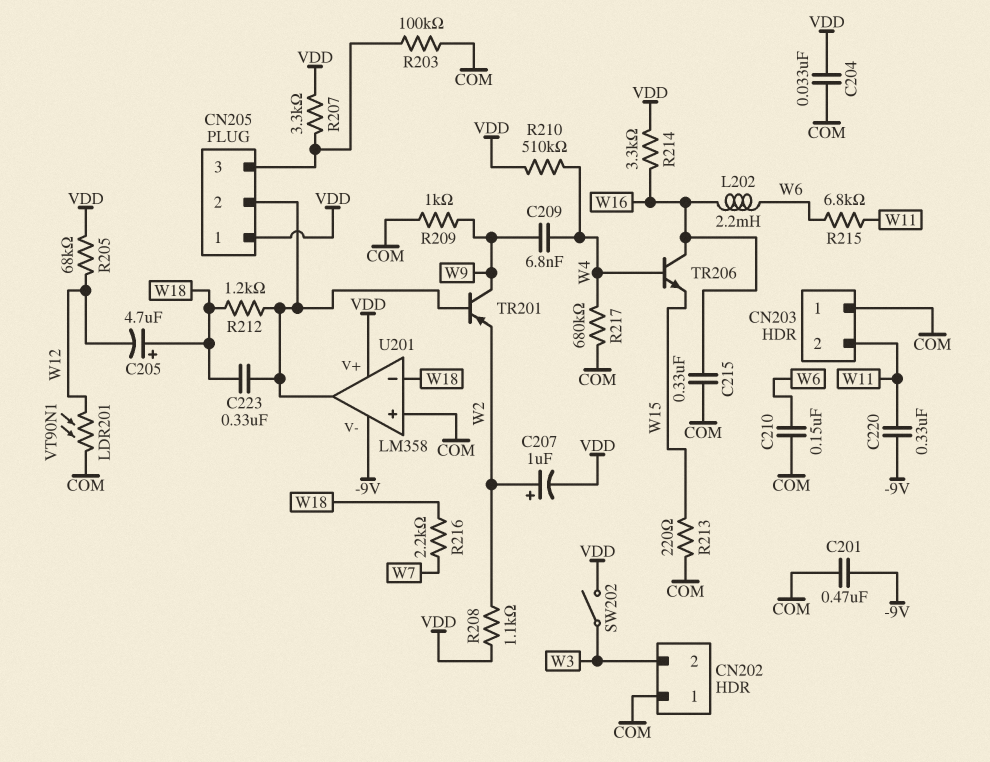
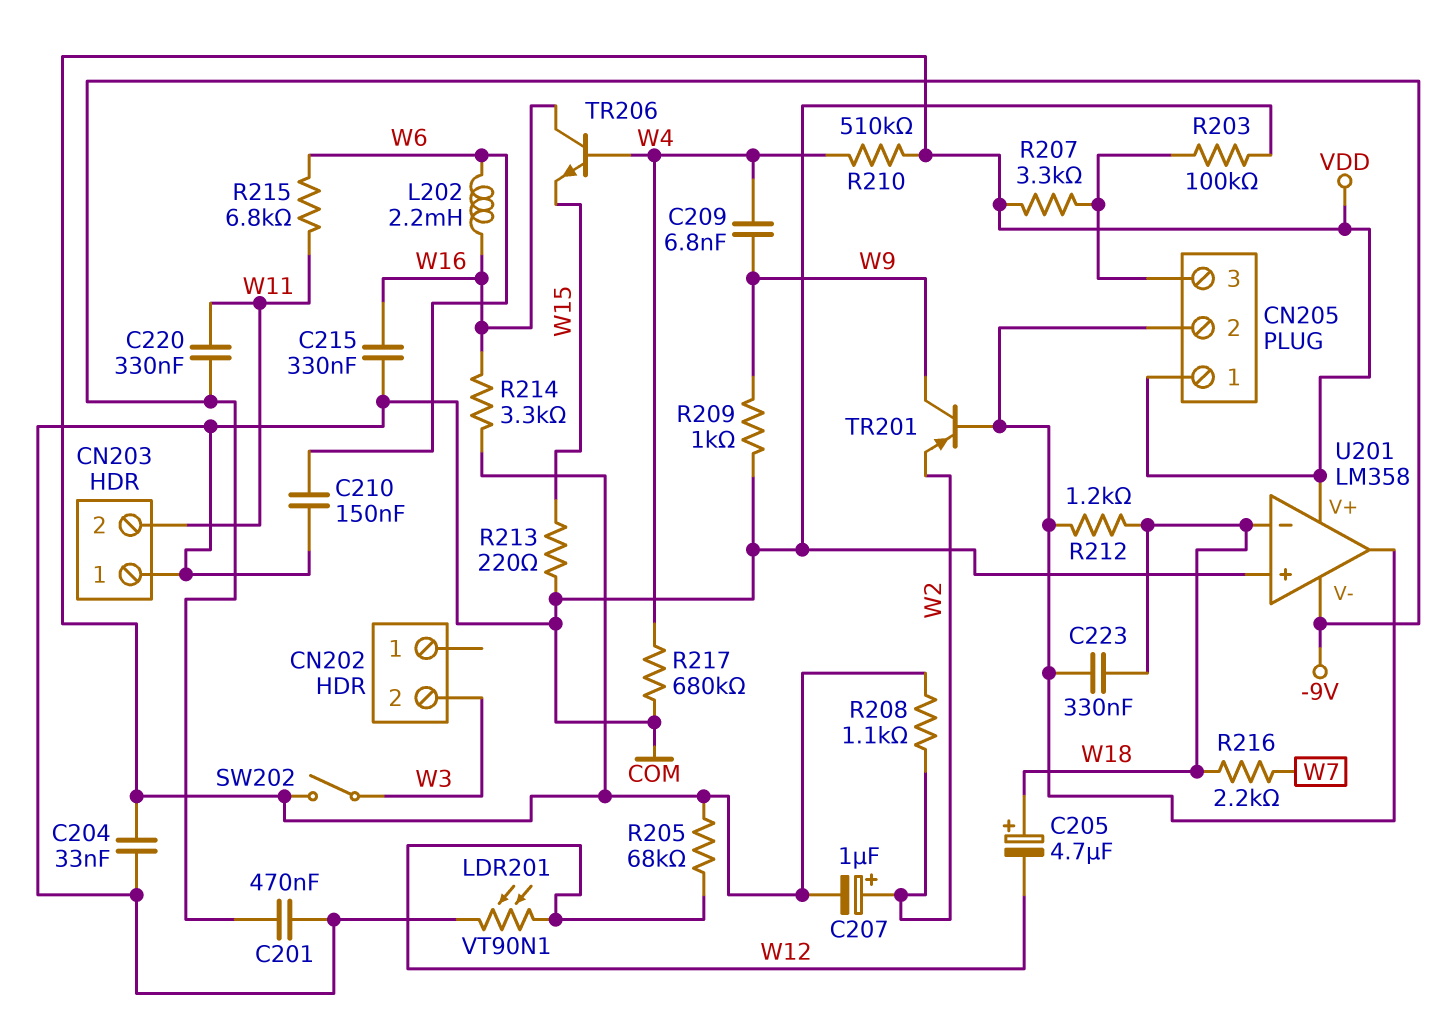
CN202 pin 1: COM -> none

